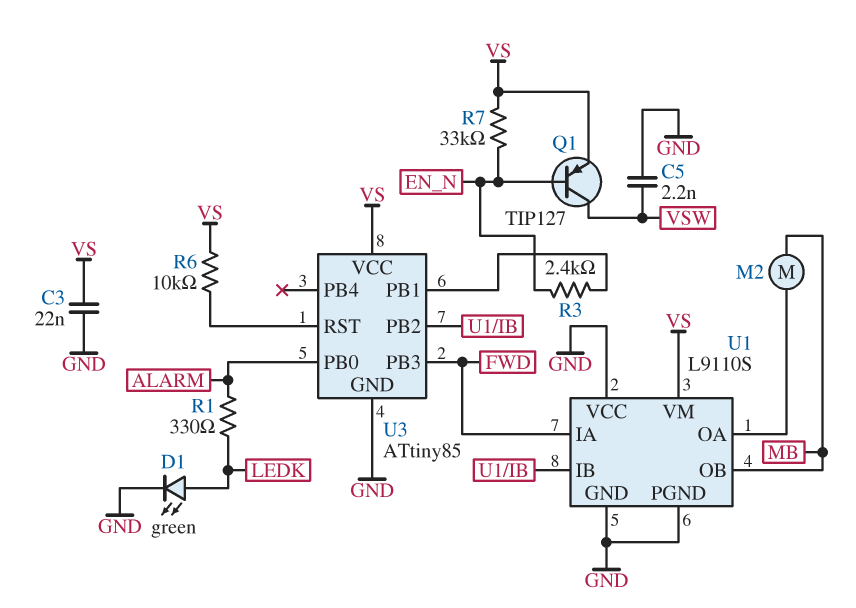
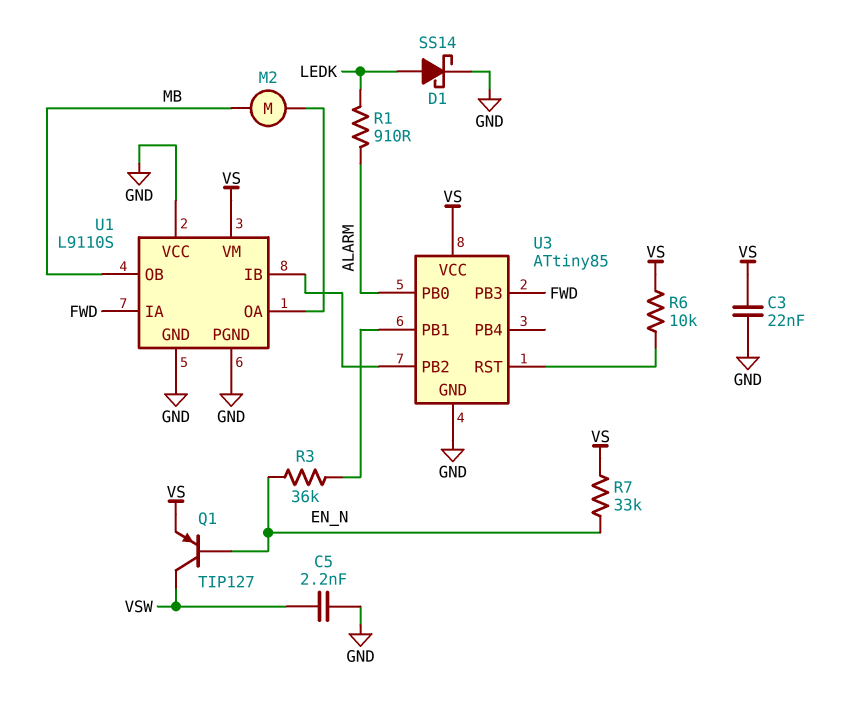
D1: LED green (A LEDK, K GND) -> schottky SS14 (A LEDK, K GND)
R1: 330 (ALARM, LEDK) -> 910 (ALARM, LEDK)
R3: 2.4k (EN_N, U3/PB1) -> 36k (EN_N, U3/PB1)

